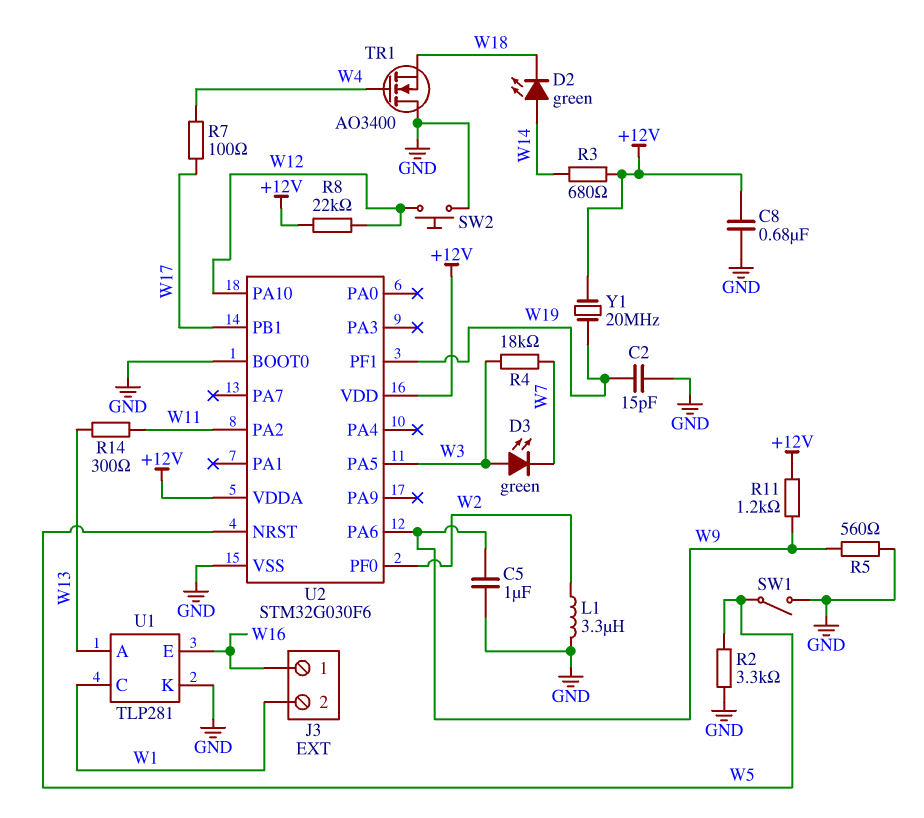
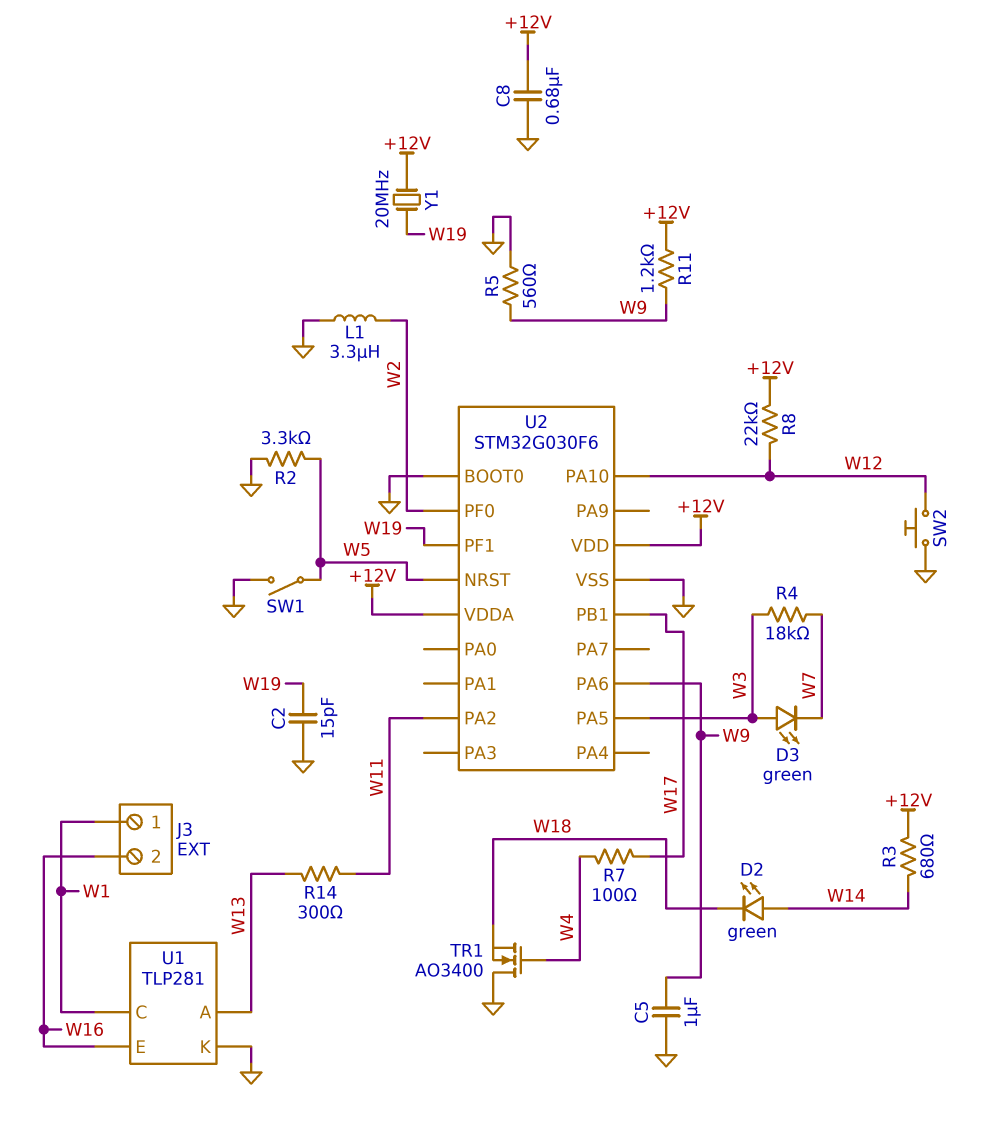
J3 pin 1: W16 -> W1
J3 pin 2: W1 -> W16

